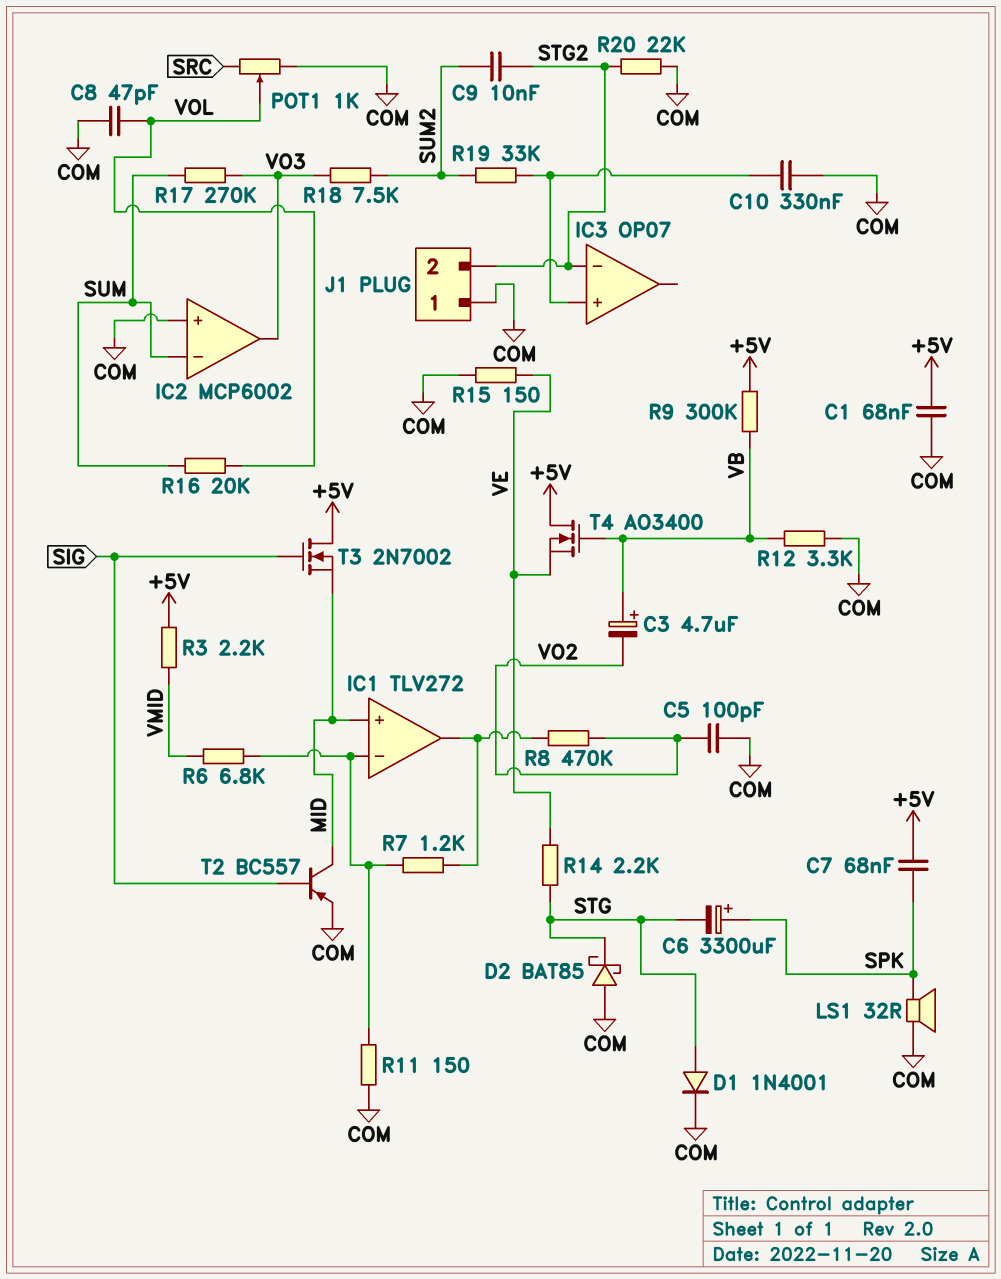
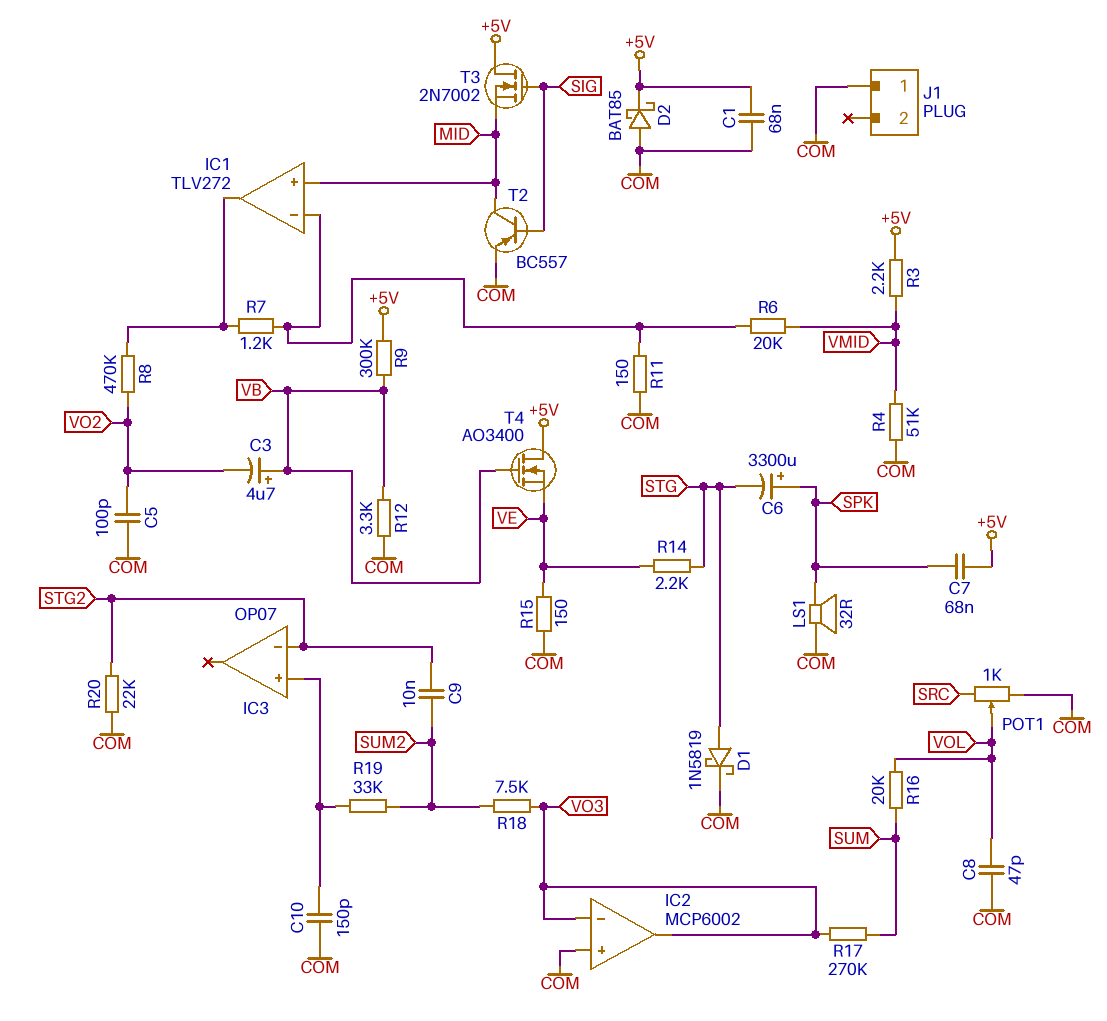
C10: 330nF (COM, IC3/in+) -> 150pF (COM, IC3/in+)
D1: diode 1N4001 (A STG, K COM) -> schottky 1N5819 (A STG, K COM)
D2: schottky BAT85 (A COM, K STG) -> schottky BAT85 (A COM, K +5V)
IC2 pin in-: SUM -> VO3
J1 pin 2: STG2 -> none
R4: none -> 51k (COM, VMID)
R6: 6.8k (IC1/in-, VMID) -> 20k (IC1/in-, VMID)

